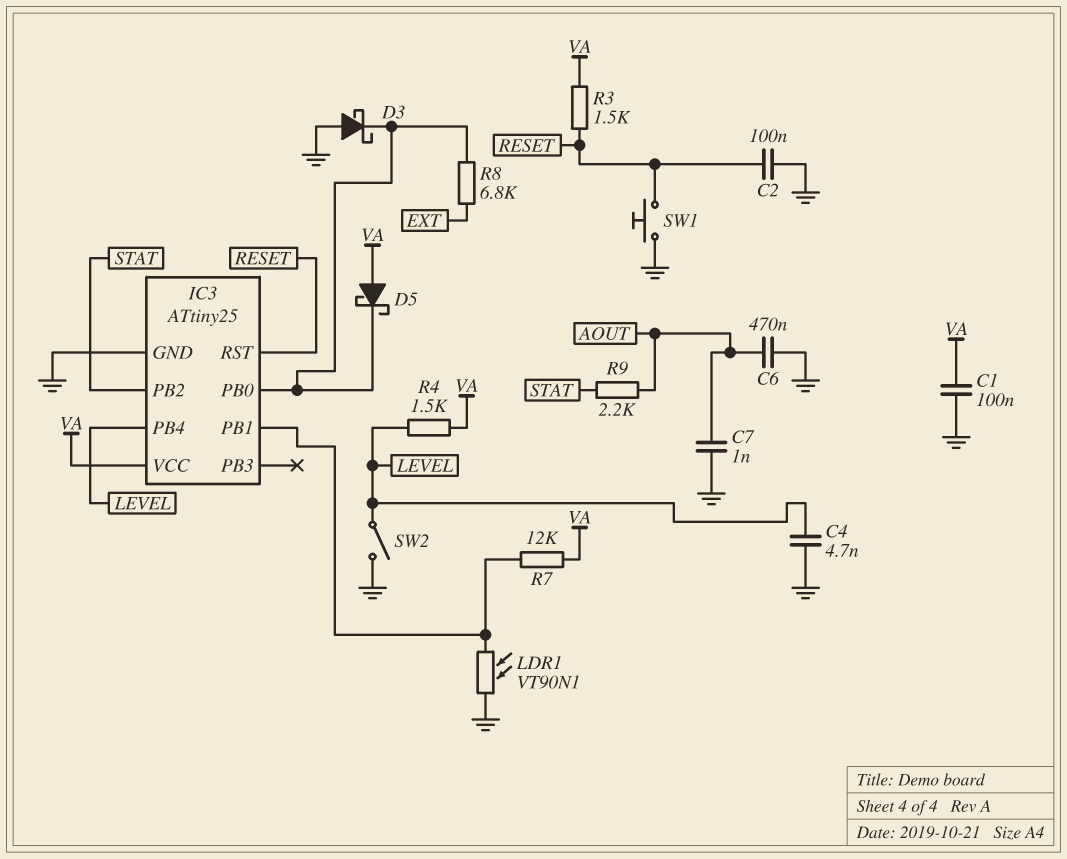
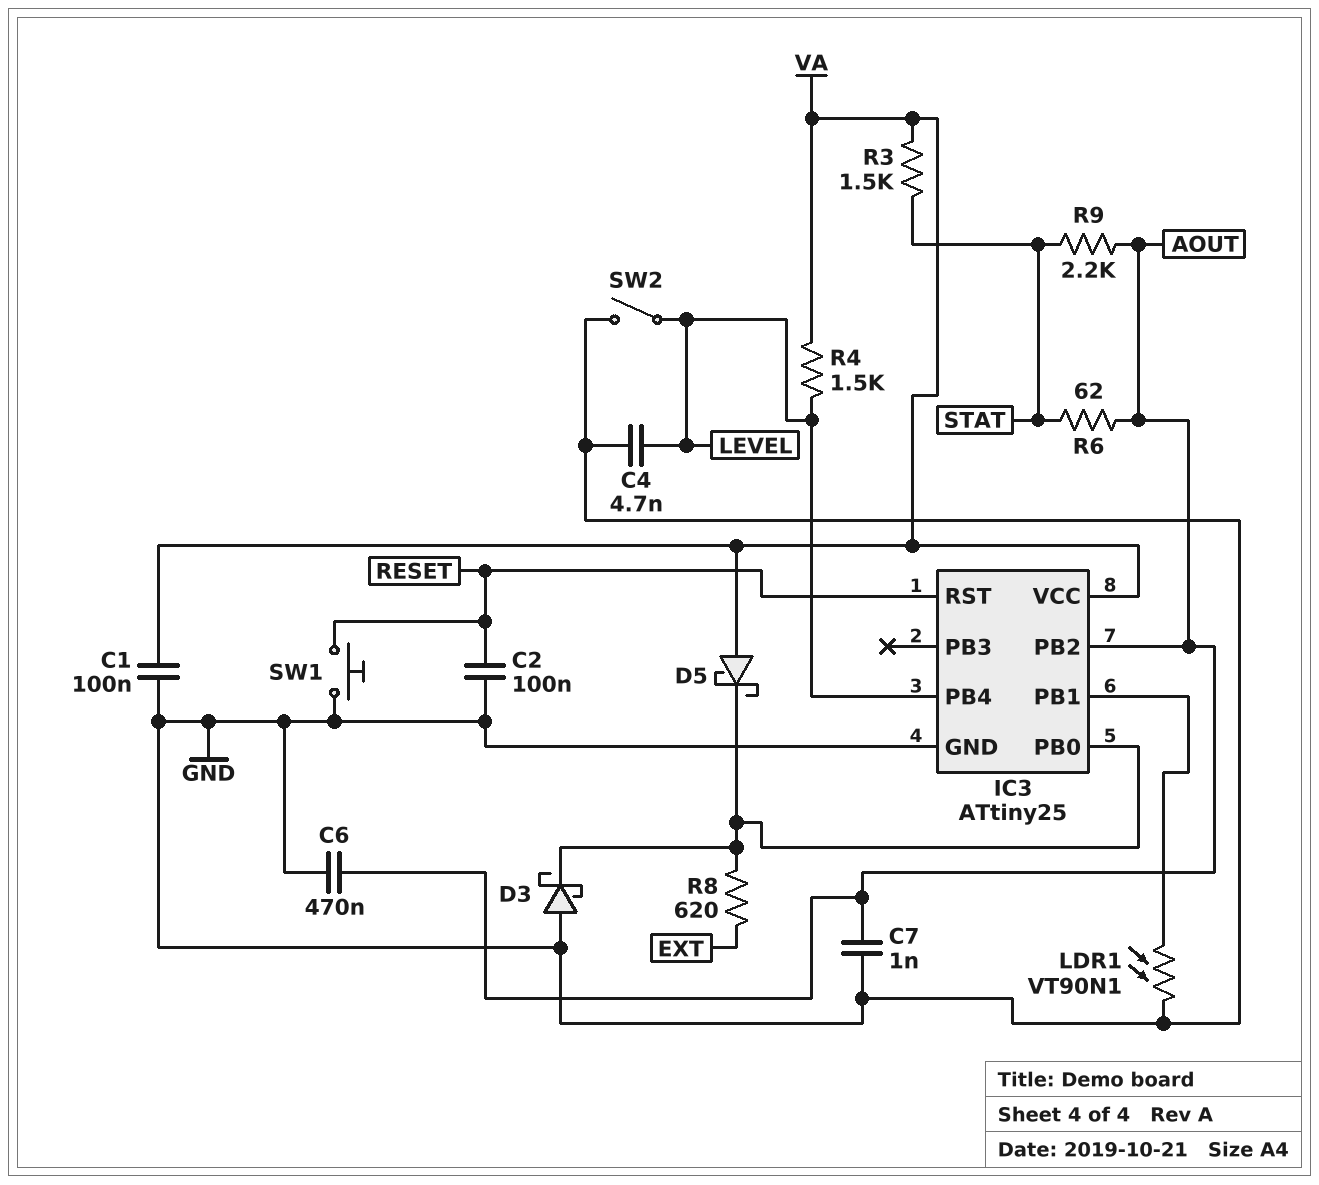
IC3 pin PB2: STAT -> AOUT
R3: 1.5k (RESET, VA) -> 1.5k (STAT, VA)
R6: none -> 62 (AOUT, STAT)
R7: 12k (IC3/PB1, VA) -> none
R8: 6.8k (EXT, IC3/PB0) -> 620 (EXT, IC3/PB0)

